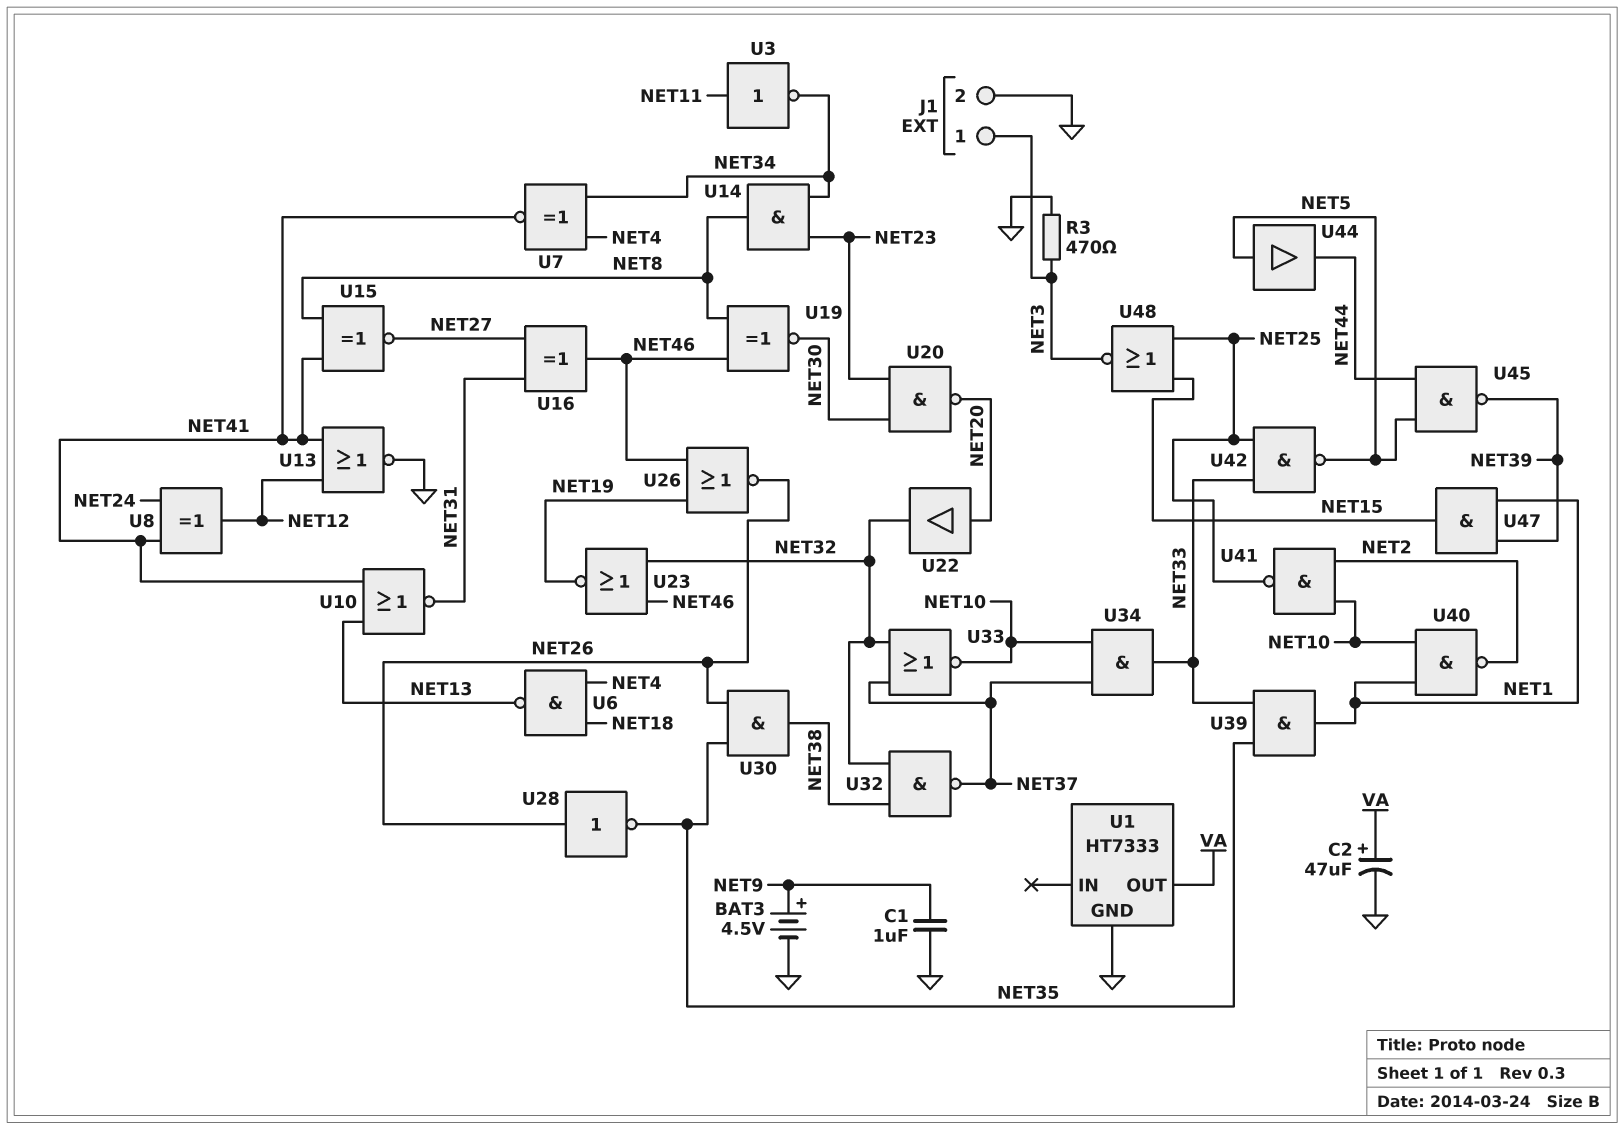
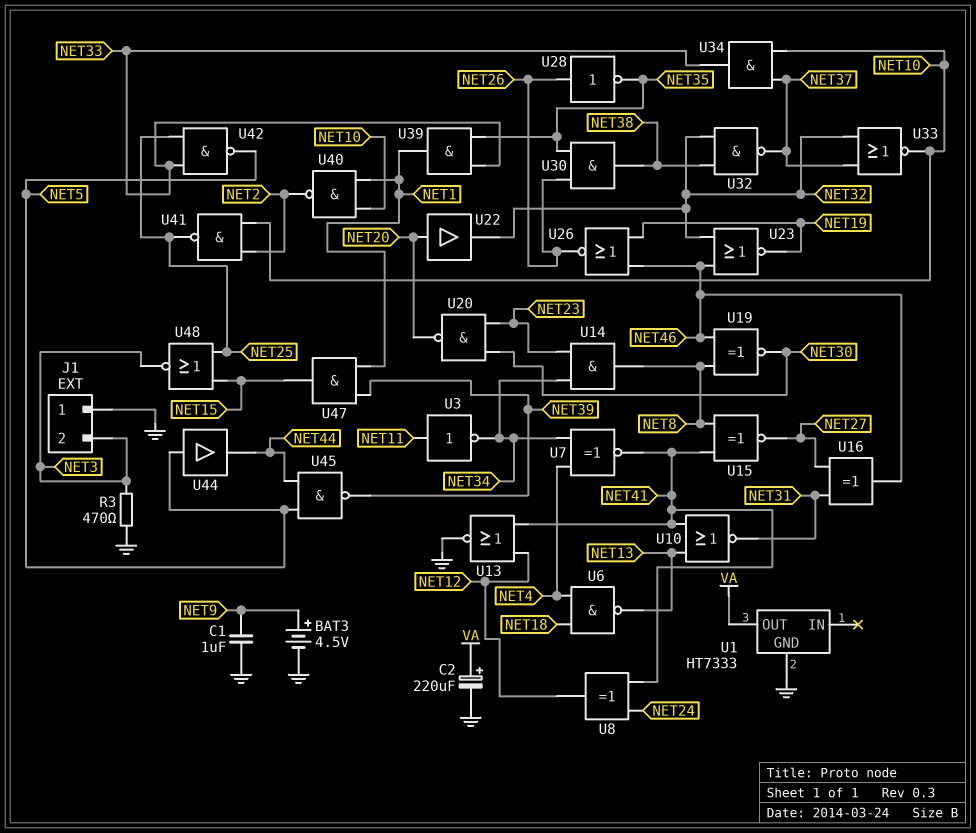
C2: 47uF (plus VA, minus GND) -> 220uF (plus VA, minus GND)
J1 pin 1: NET3 -> GND
J1 pin 2: GND -> NET3

